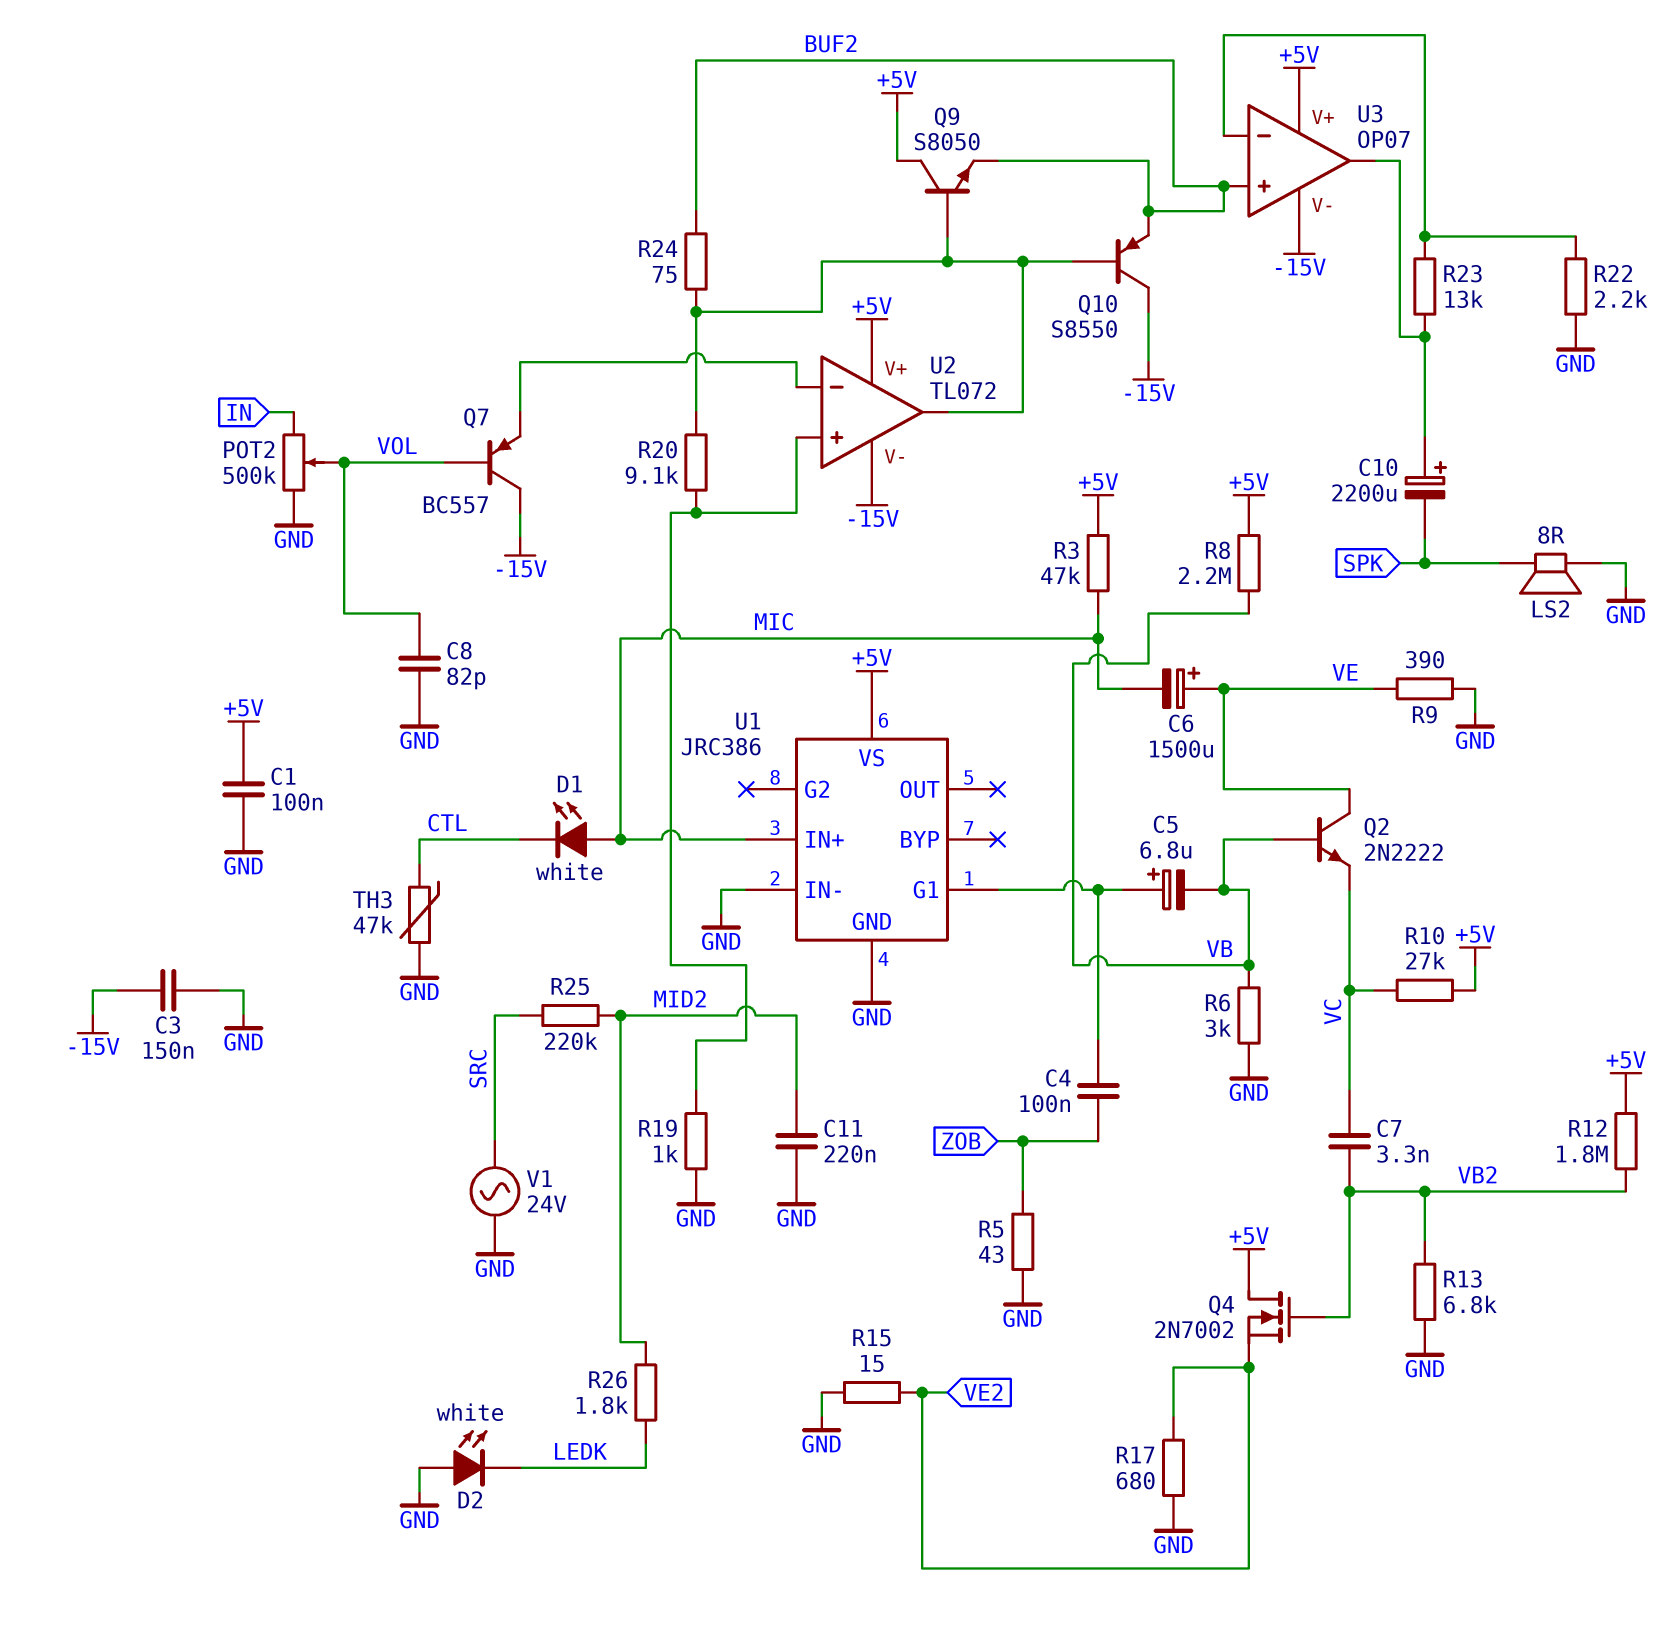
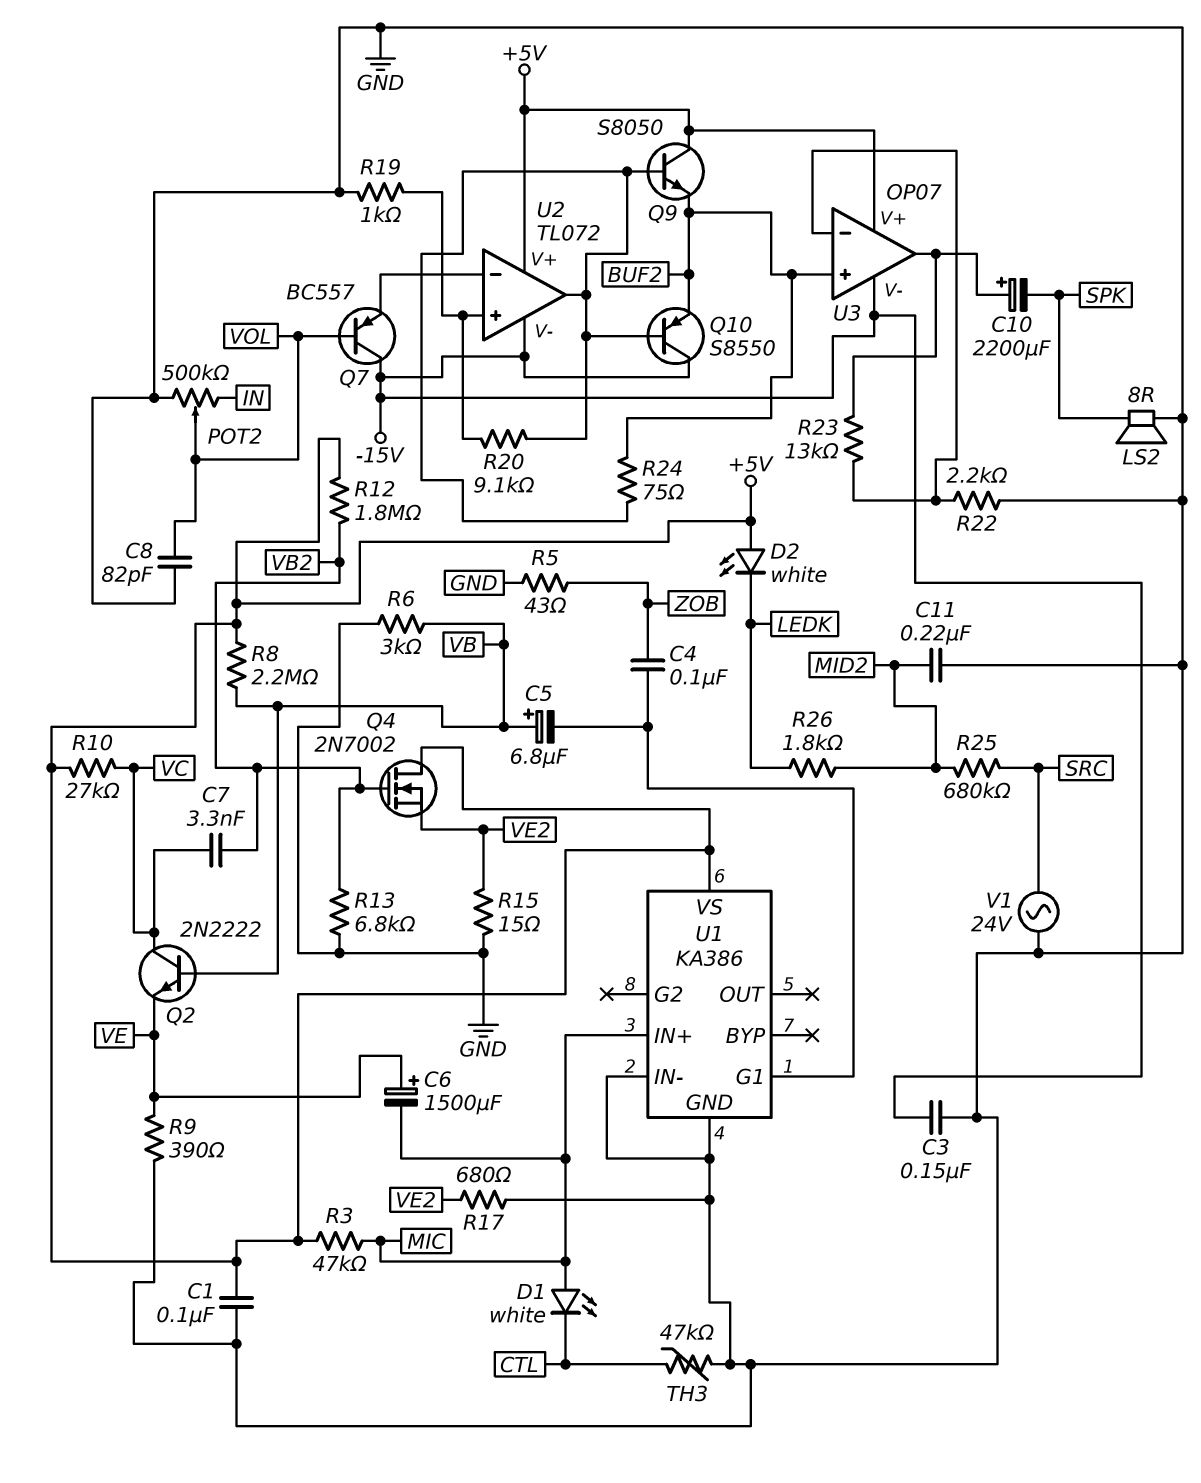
C5: 6.8uF (plus U1/G1, minus VB) -> 6.8uF (plus VB, minus U1/G1)
D2: LED white (A GND, K LEDK) -> LED white (A +5V, K LEDK)
Q2: NPN 2N2222 (B VB, C VE, E VC) -> NPN 2N2222 (B VB, C VC, E VE)
R25: 220k (MID2, SRC) -> 680k (MID2, SRC)
U1: JRC386 -> KA386

